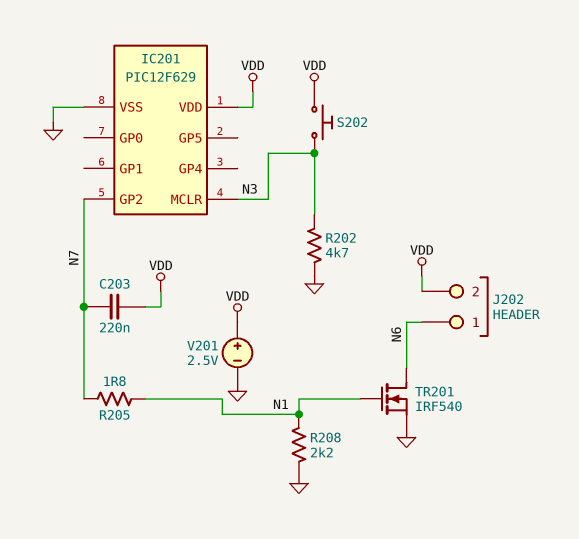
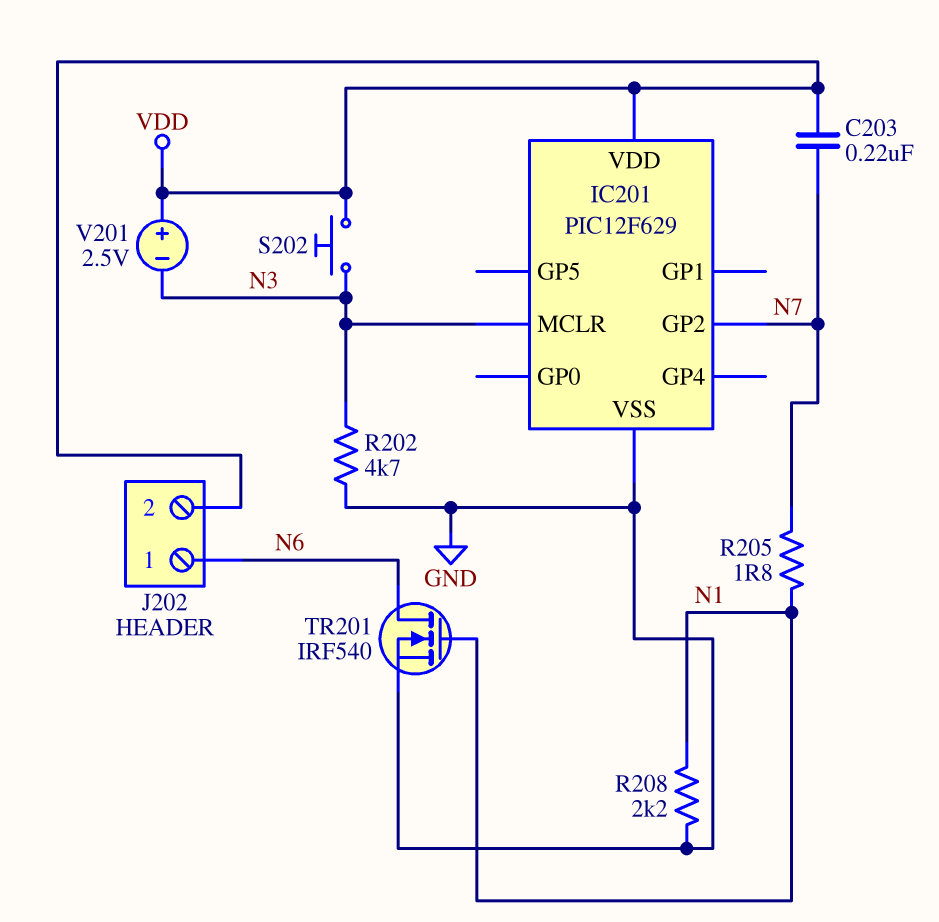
V201: 2.5V (plus VDD, minus GND) -> 2.5V (plus VDD, minus N3)

